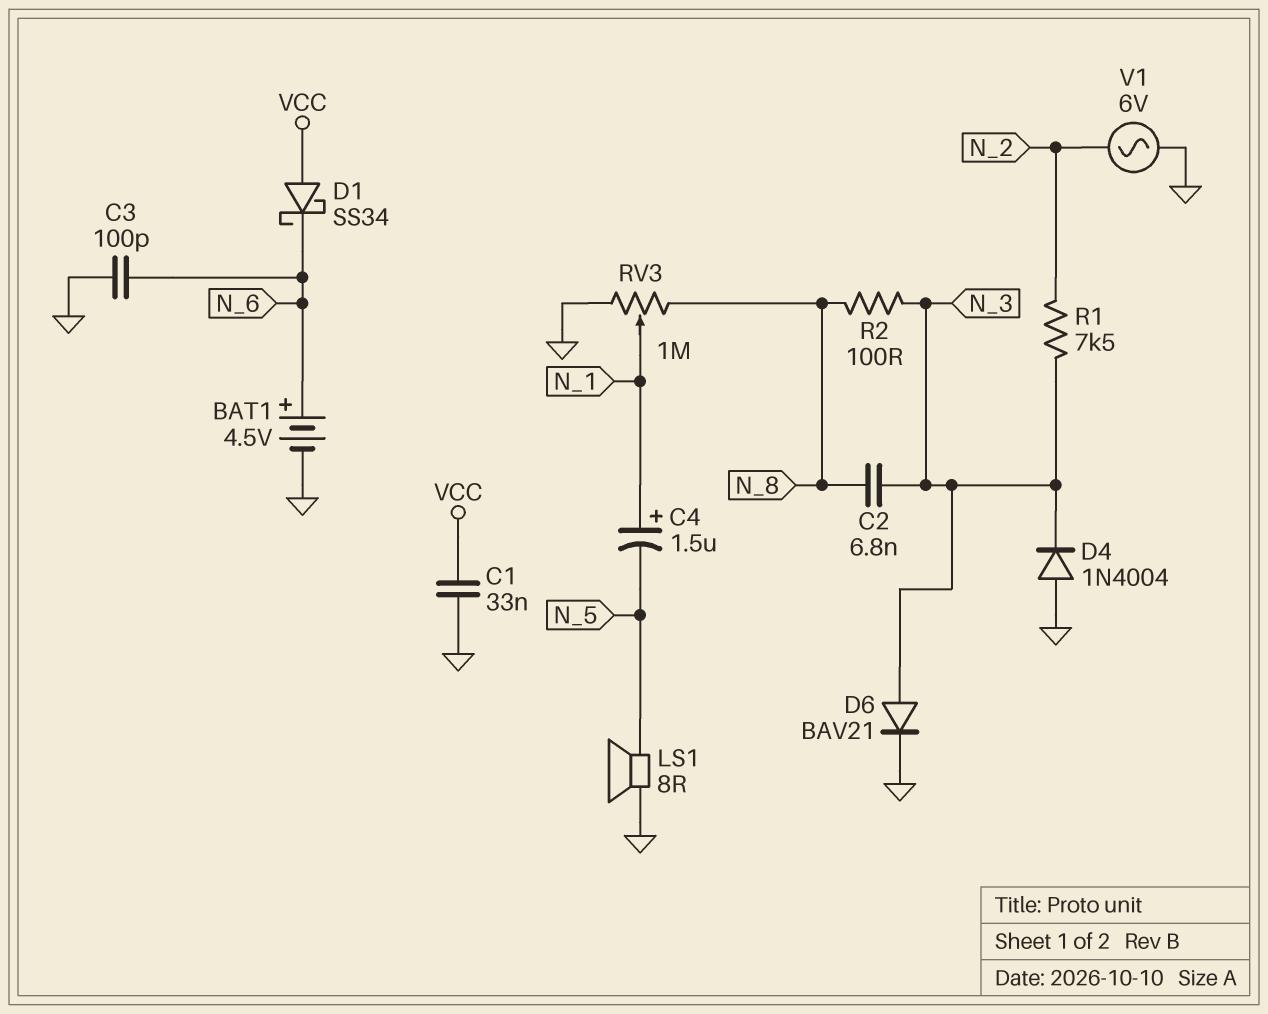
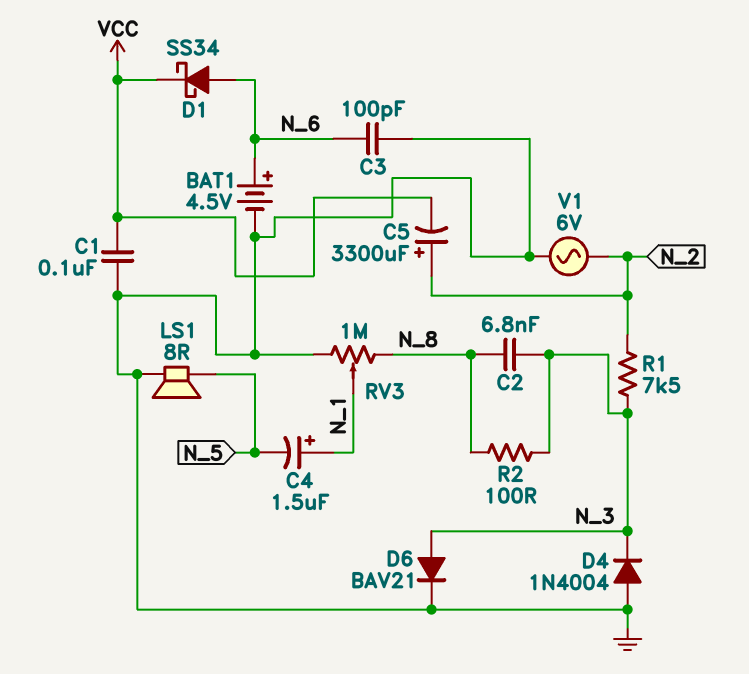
C1: 33nF (GND, VCC) -> 100nF (GND, VCC)
C5: none -> 3300uF (plus N_2, minus VCC)
D1: schottky SS34 (A VCC, K N_6) -> schottky SS34 (A N_6, K VCC)

